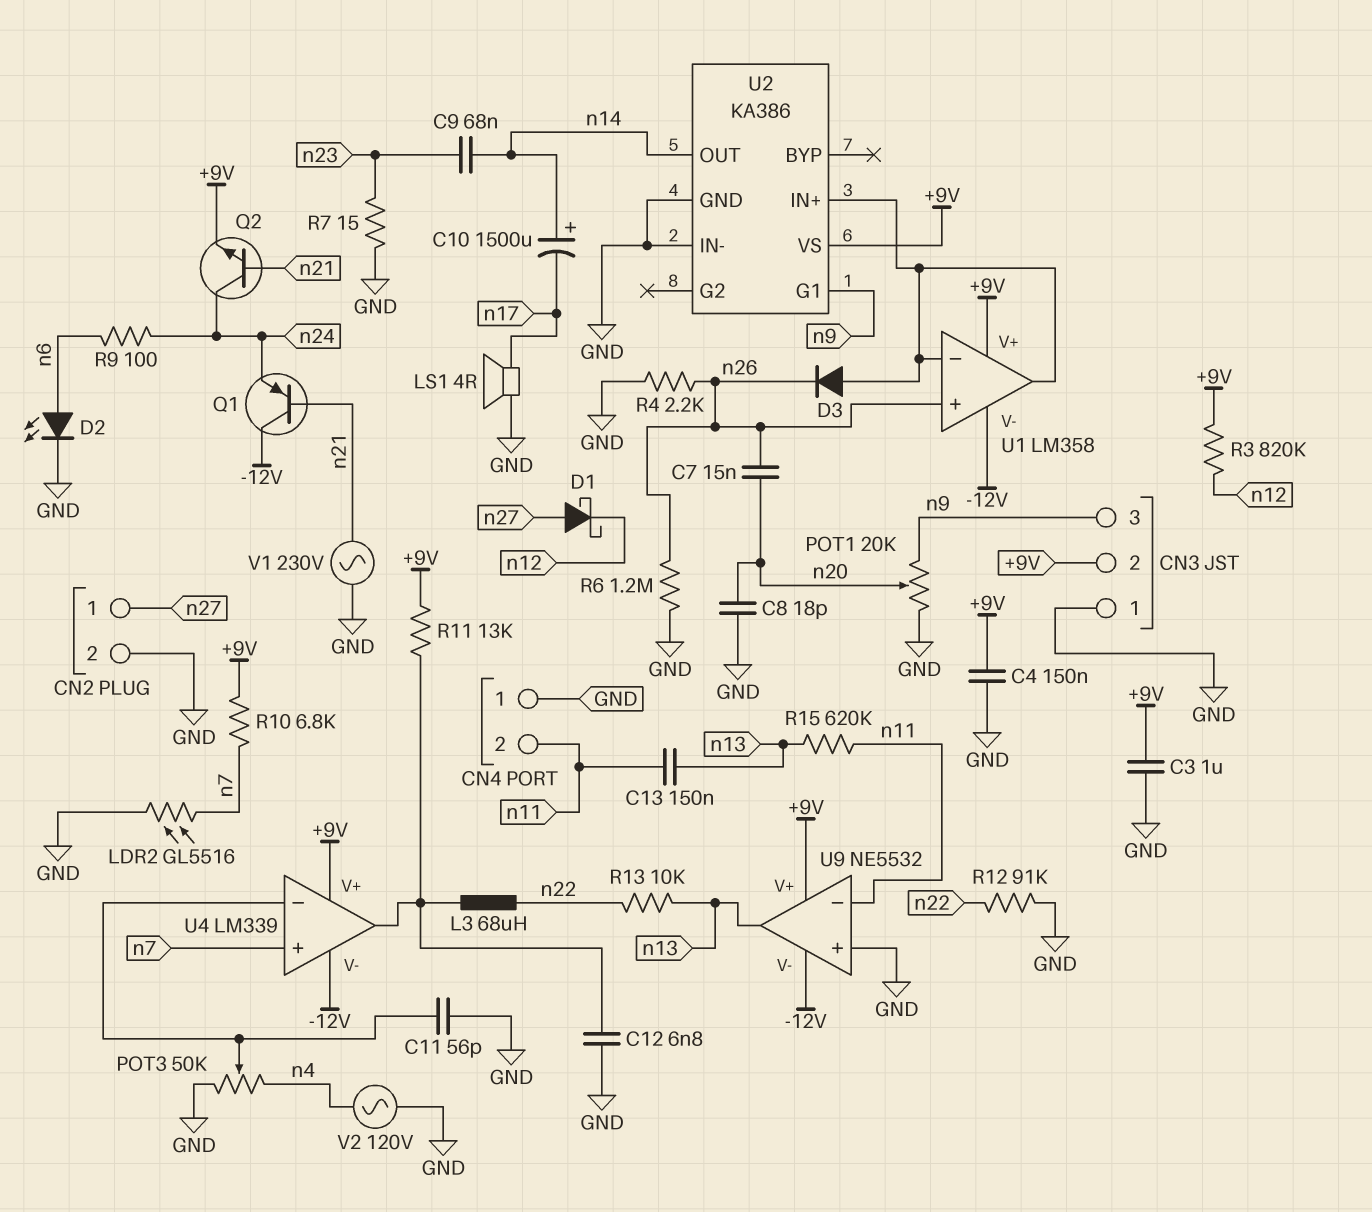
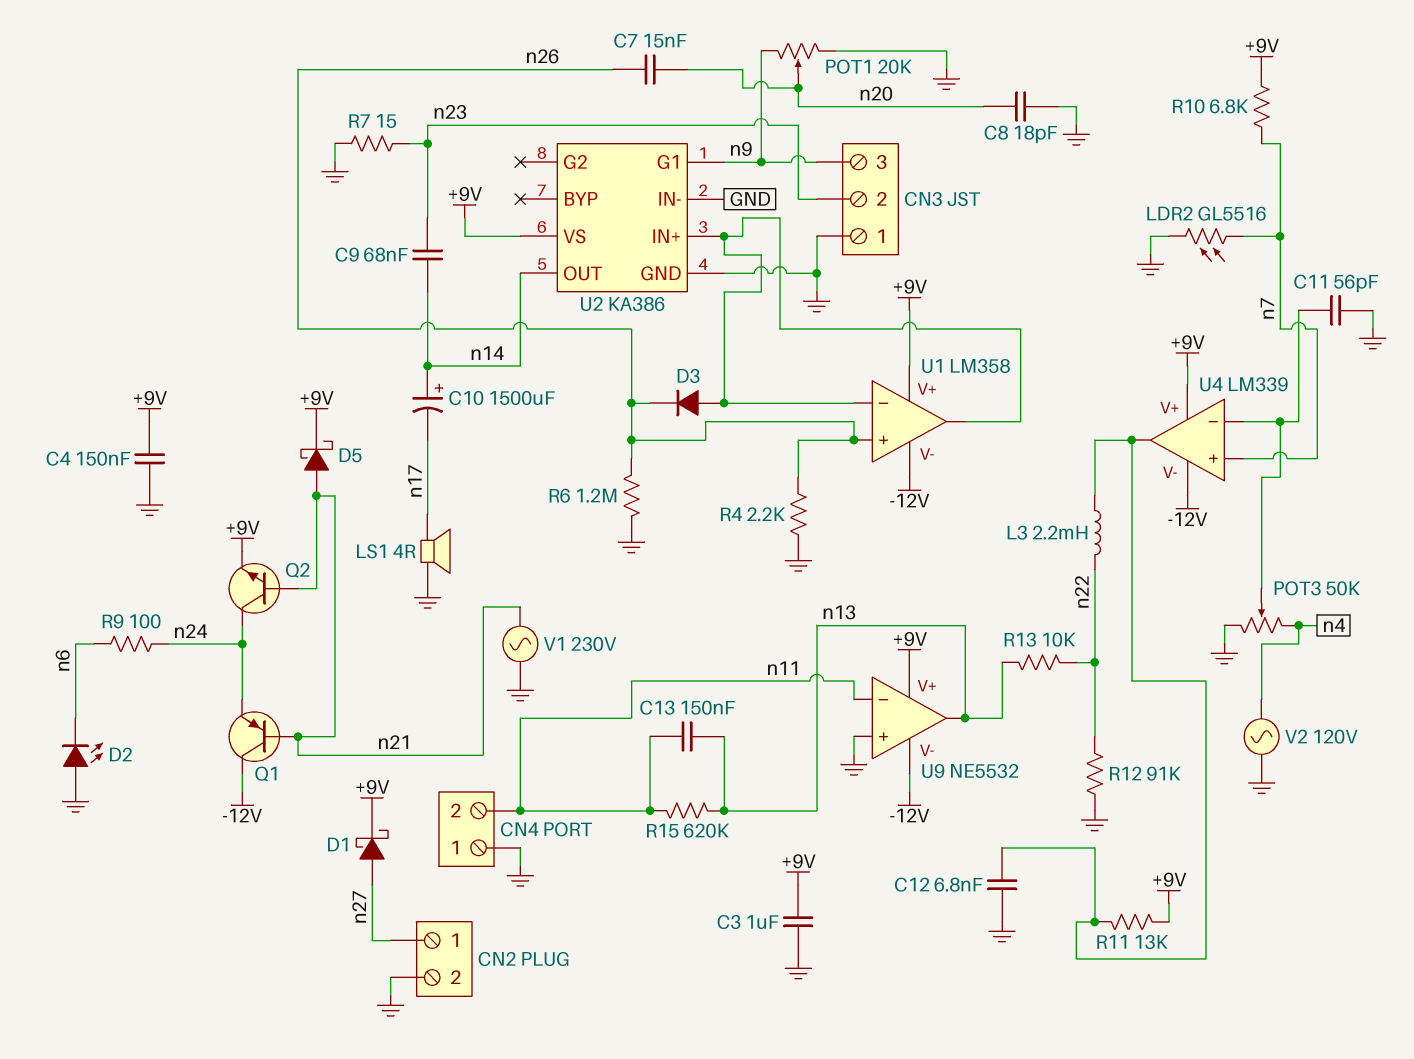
CN3 pin 2: +9V -> n23
D1: schottky (A n27, K n12) -> schottky (A n27, K +9V)
D2: LED (A n6, K GND) -> LED (A GND, K n6)
D5: none -> schottky (A n21, K +9V)
L3: 68uH (U4/out, n22) -> 2.2mH (U4/out, n22)
R3: 820k (+9V, n12) -> none

